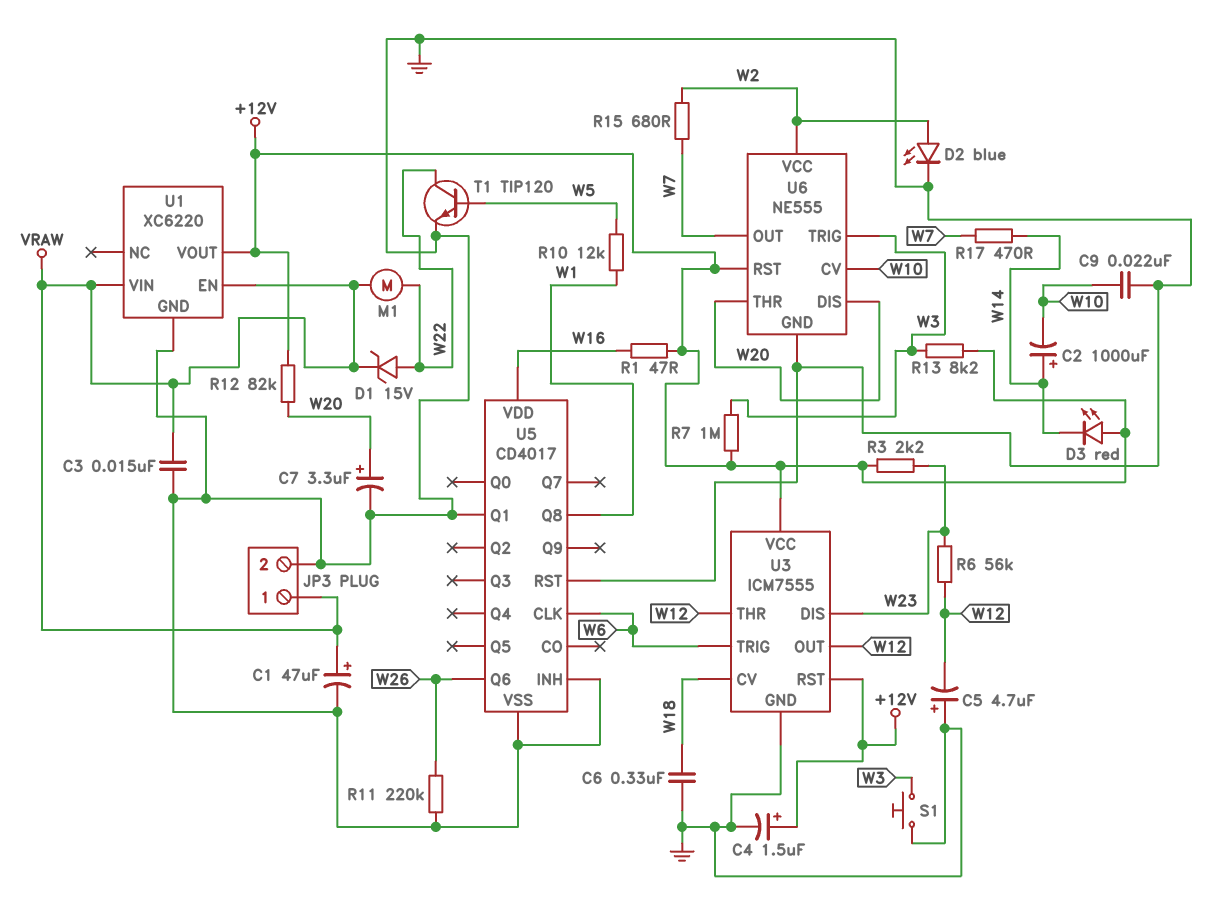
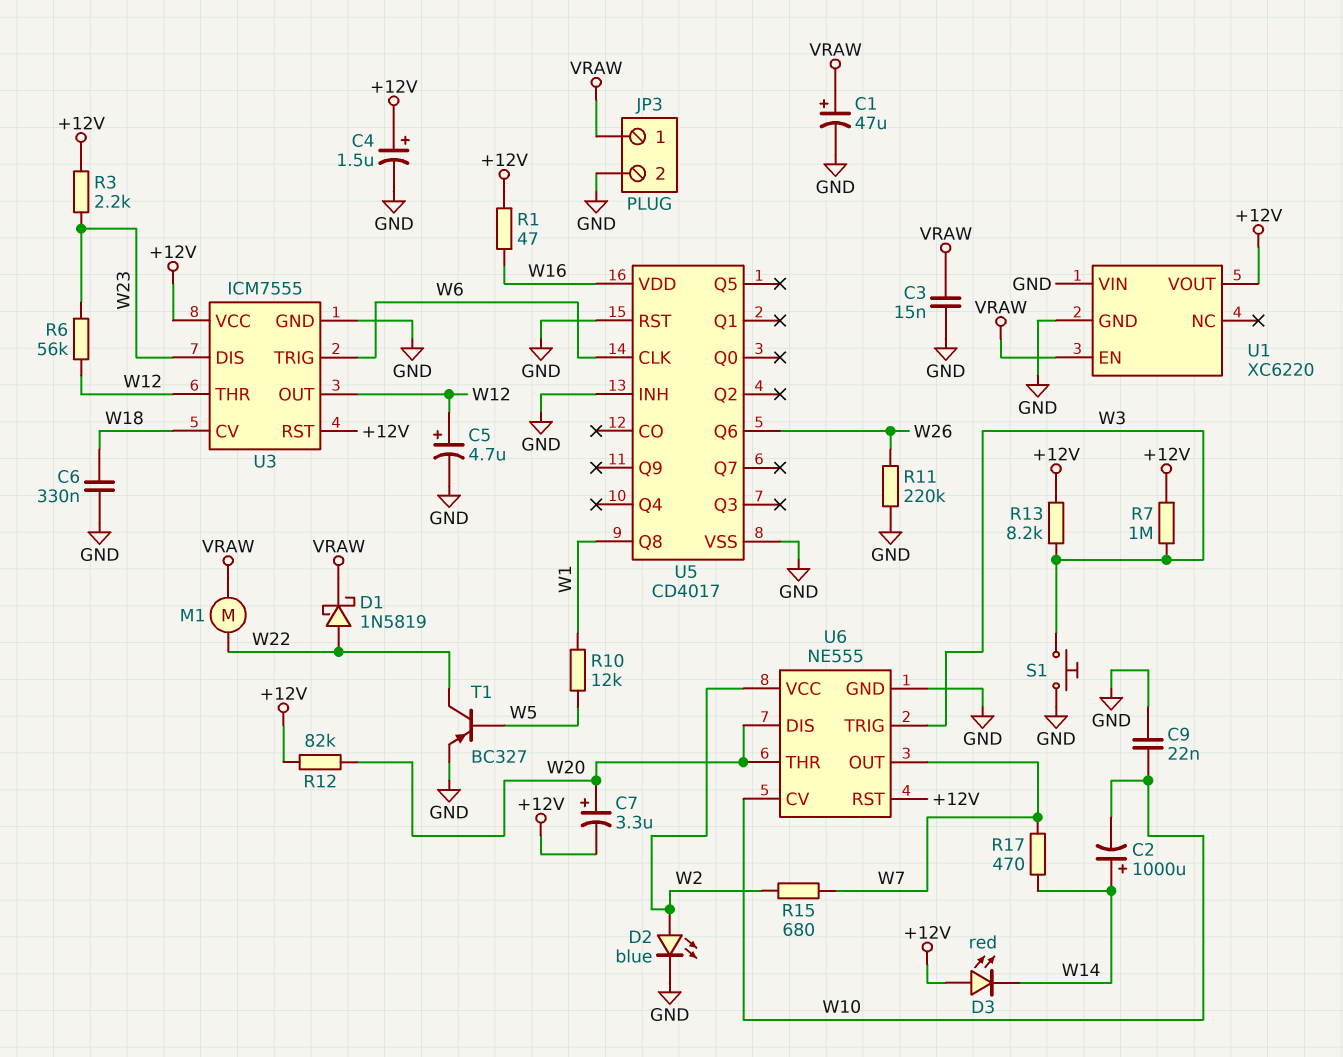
C5: 4.7uF (plus GND, minus W12) -> 4.7uF (plus W12, minus GND)
C7: 3.3uF (plus W20, minus GND) -> 3.3uF (plus W20, minus +12V)
D1: zener 15V (A W22, K VRAW) -> schottky 1N5819 (A W22, K VRAW)
T1: NPN TIP120 (B W5, C W22, E GND) -> PNP BC327 (B W5, C W22, E GND)
U1 pin VIN: VRAW -> GND
U5 pin Q1: GND -> none

